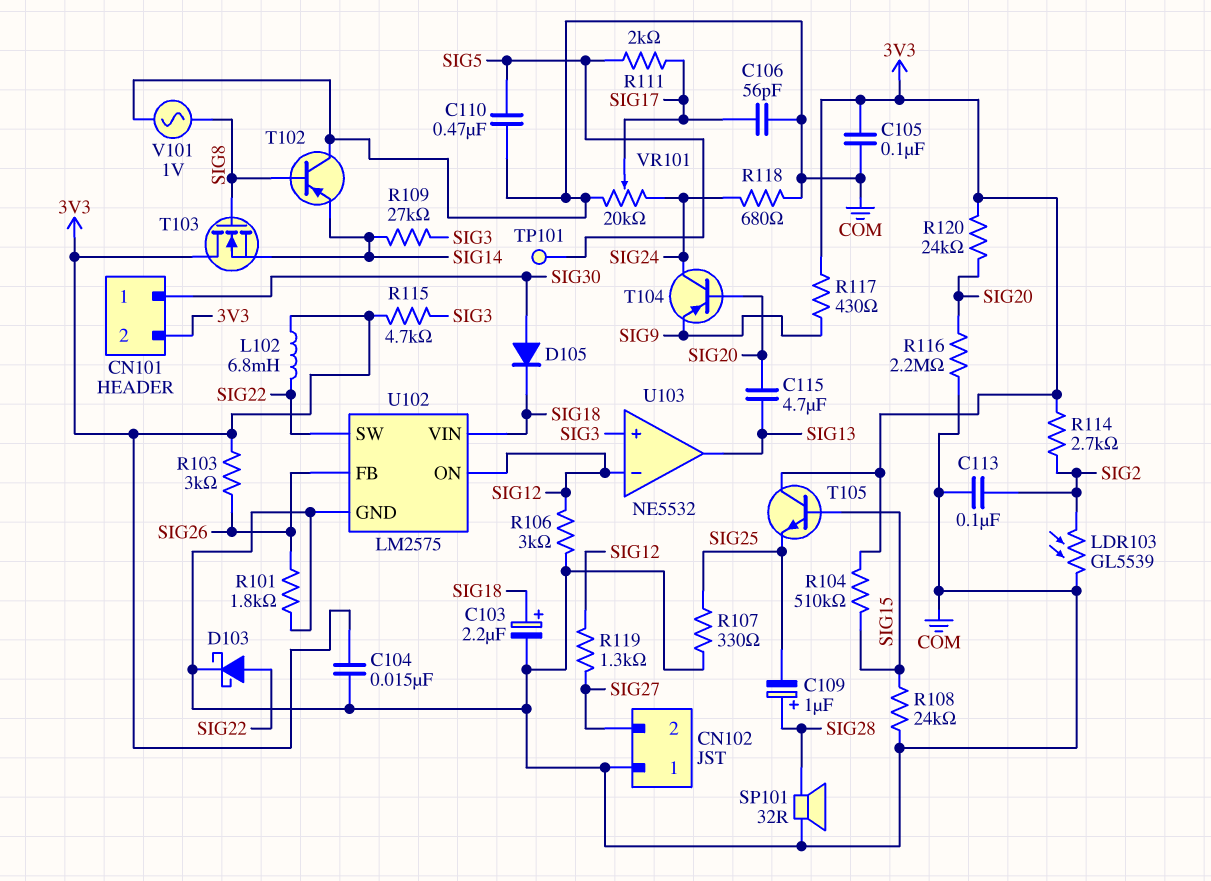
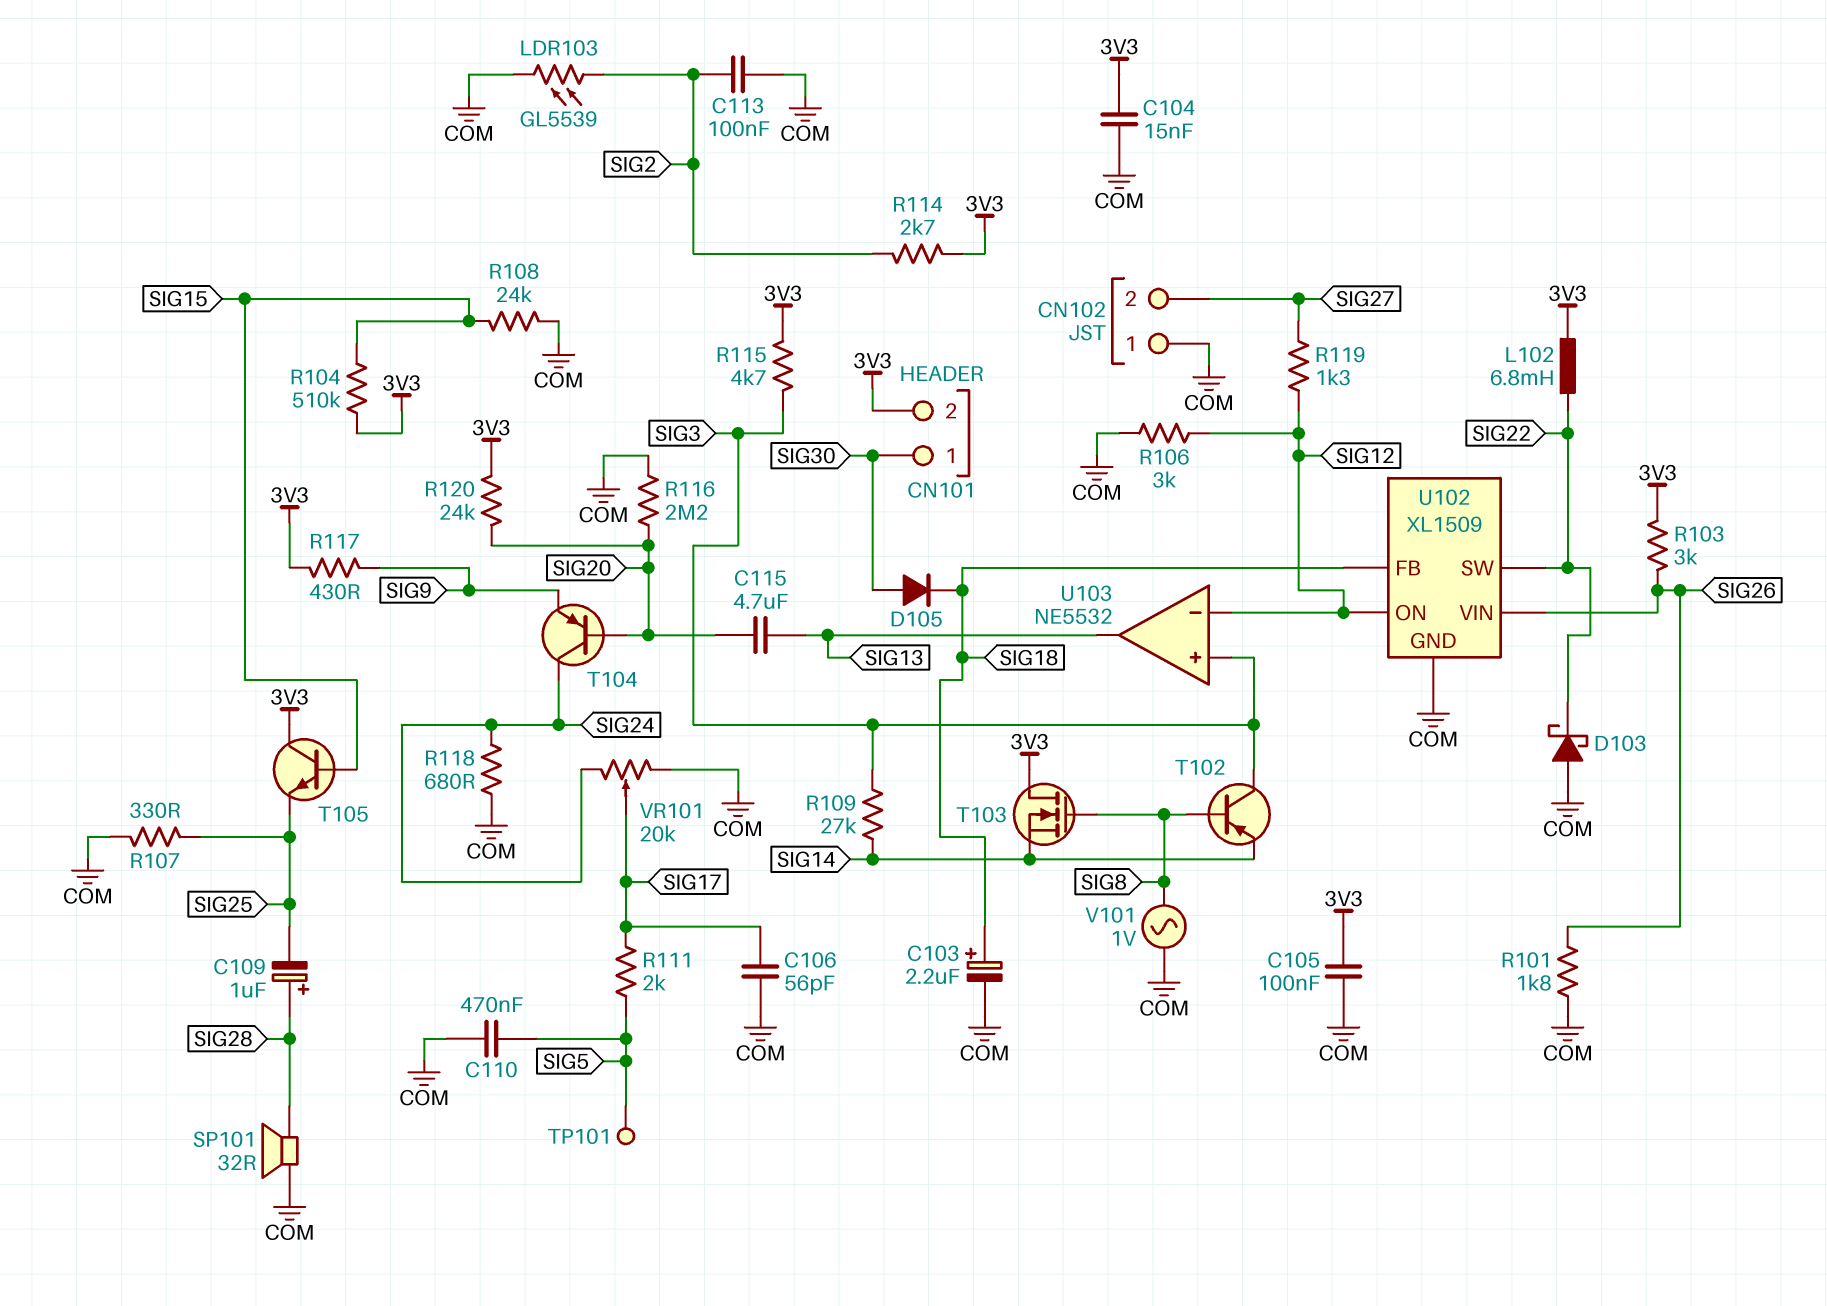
D103: schottky (A SIG22, K COM) -> schottky (A COM, K SIG22)
T102: PNP (B SIG8, C COM, E SIG14) -> PNP (B SIG8, C SIG3, E SIG14)
U102: LM2575 -> XL1509
U102 pin FB: SIG26 -> SIG18
U102 pin VIN: SIG18 -> SIG26

